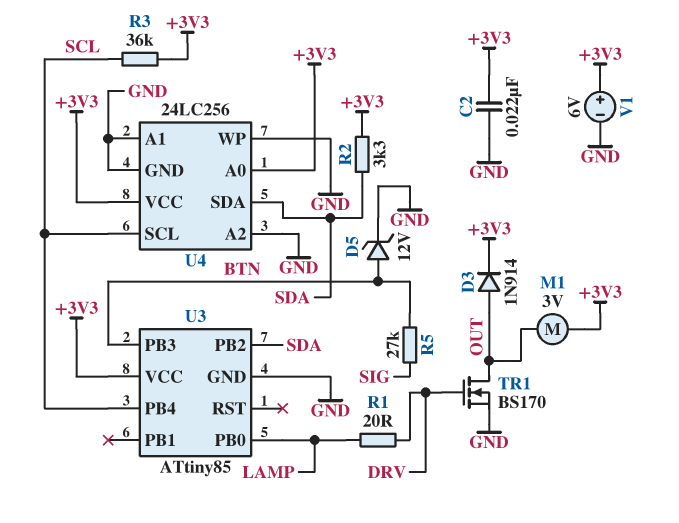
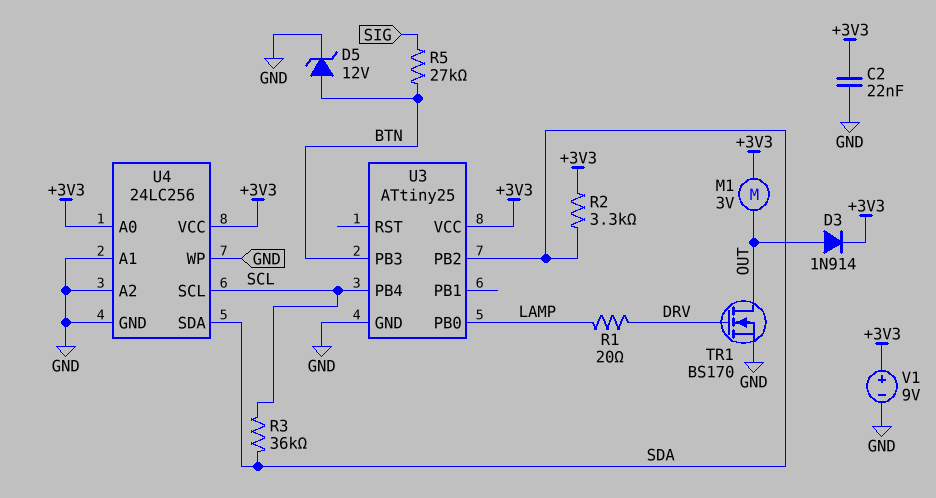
R3: 36k (+3V3, SCL) -> 36k (SCL, SDA)
U3: ATtiny85 -> ATtiny25
V1: 6V (plus +3V3, minus GND) -> 9V (plus +3V3, minus GND)

